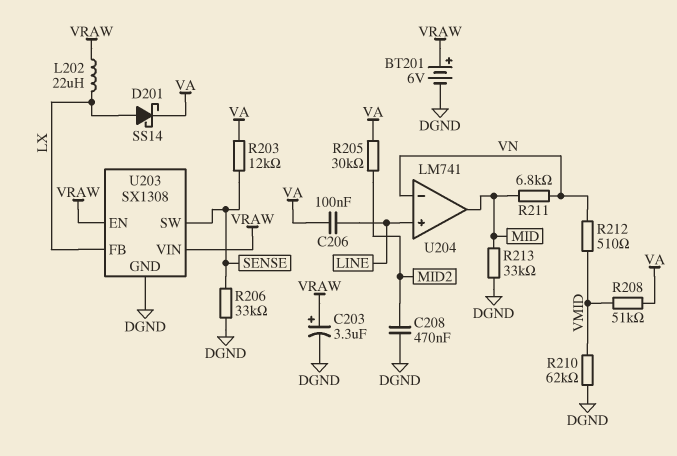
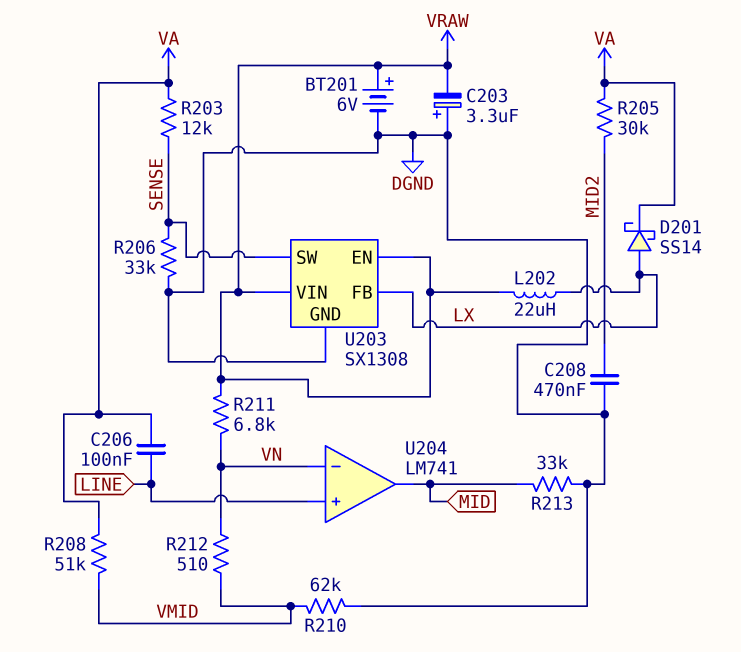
C203: 3.3uF (plus VRAW, minus DGND) -> 3.3uF (plus DGND, minus VRAW)
R211: 6.8k (MID, VN) -> 6.8k (VN, VRAW)

